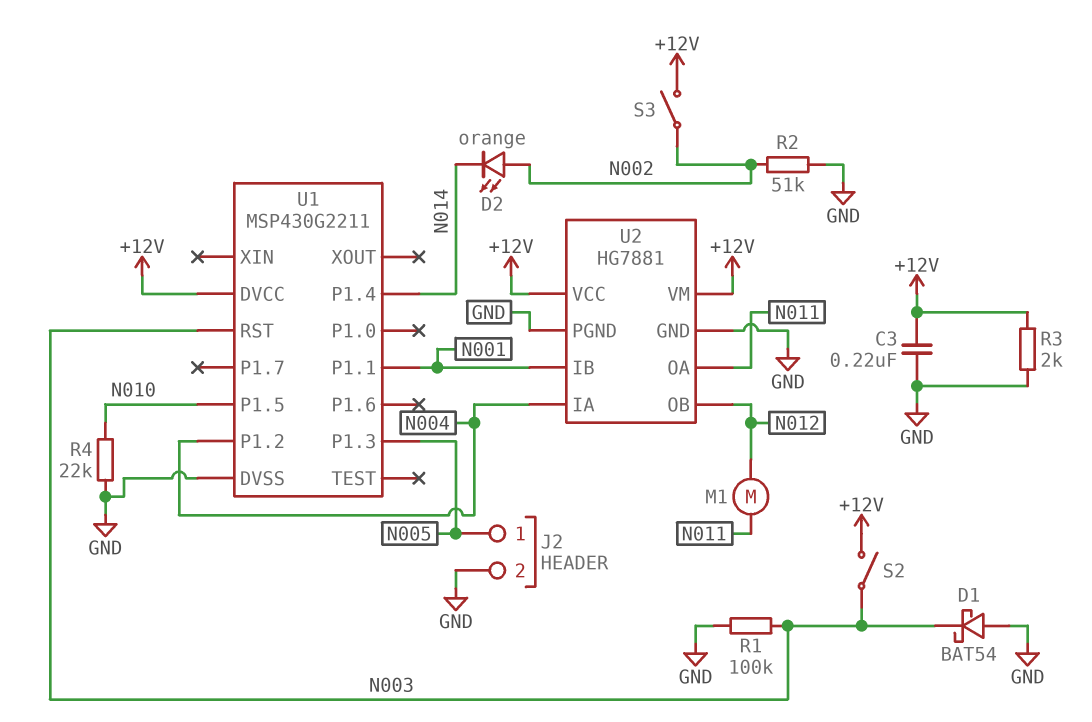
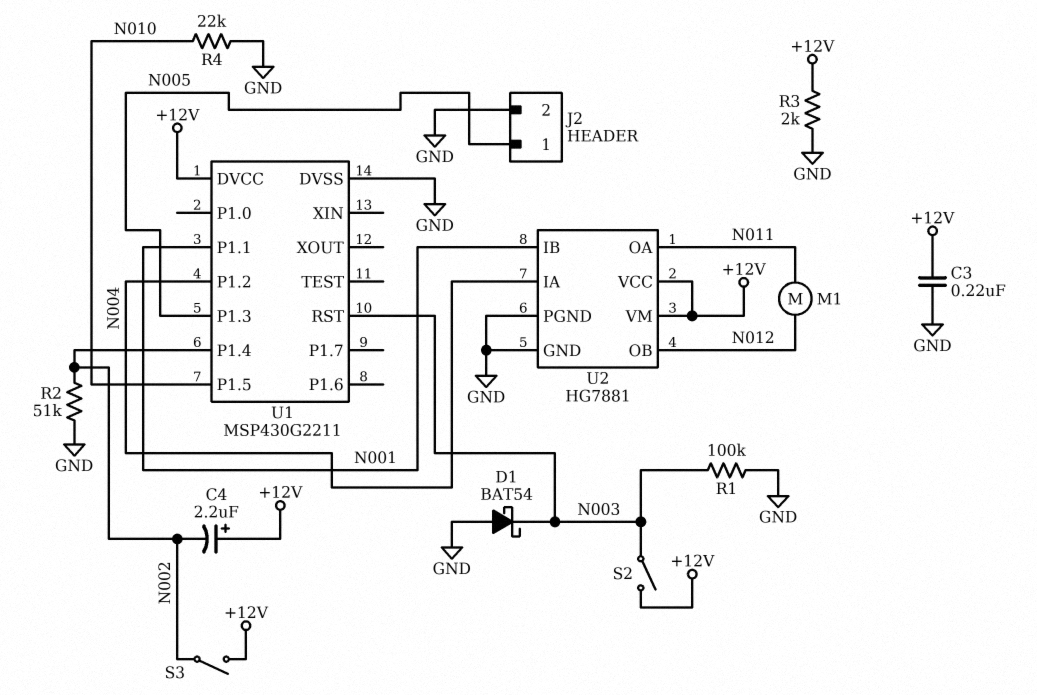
C4: none -> 2.2uF (plus +12V, minus N002)
D2: LED orange (A N002, K N014) -> none
U1 pin P1.4: N014 -> N002

